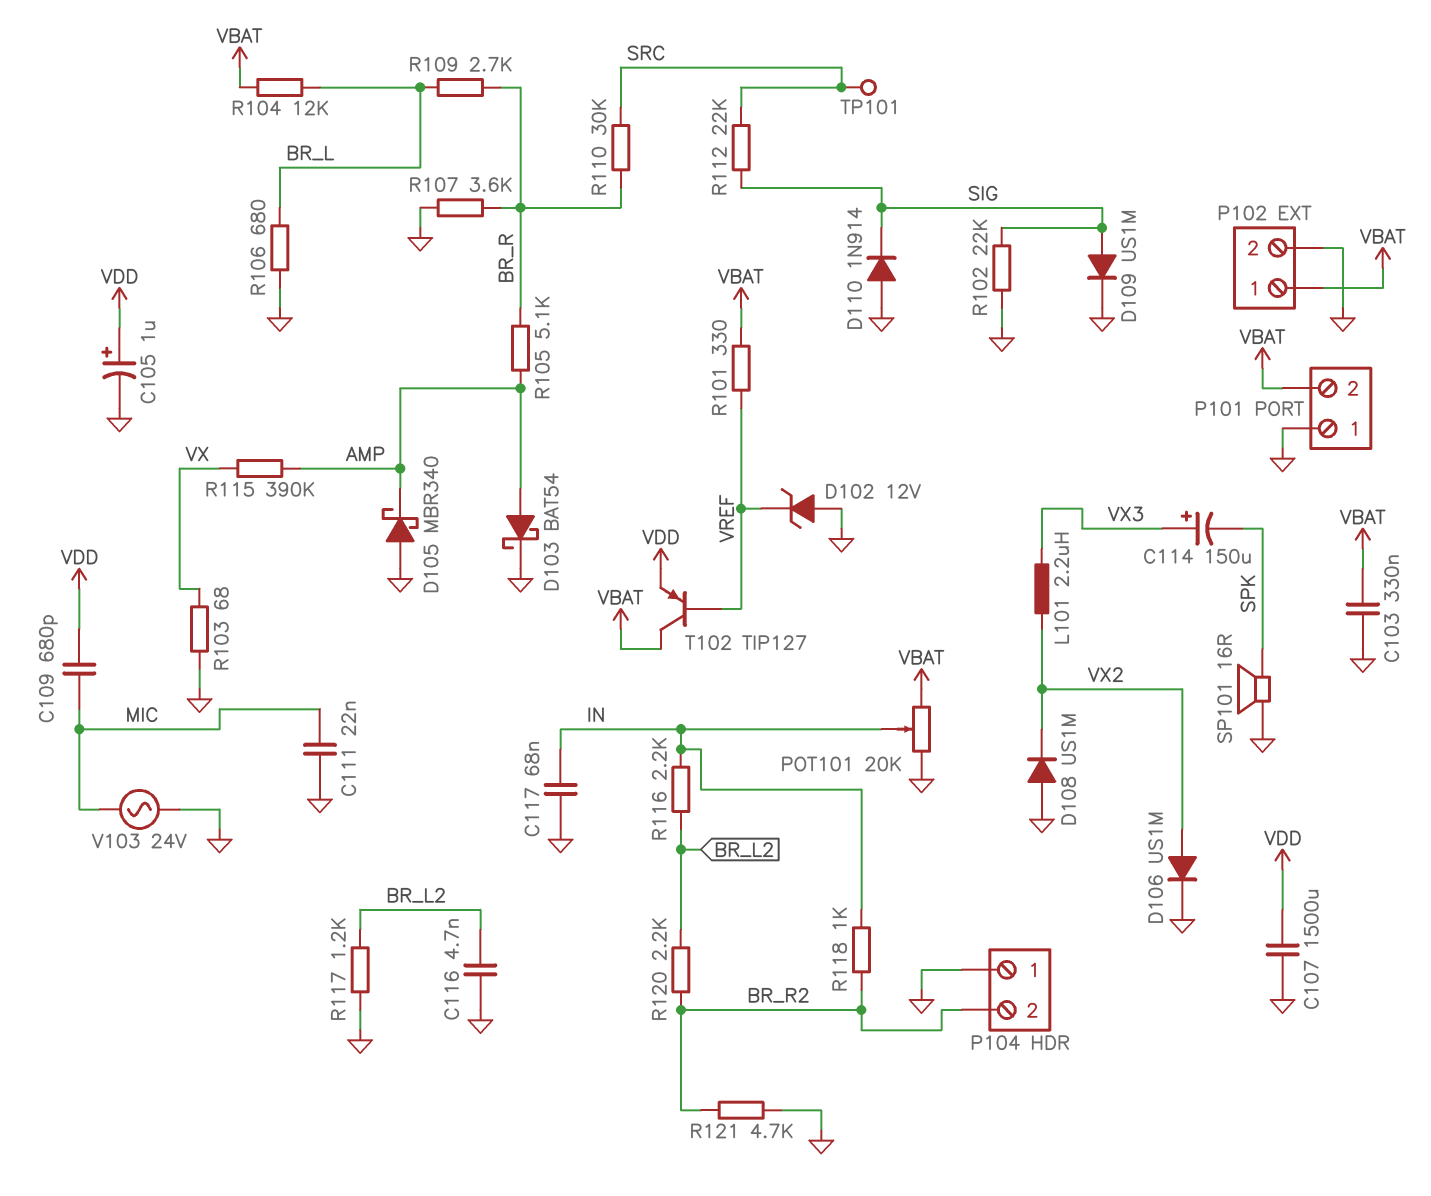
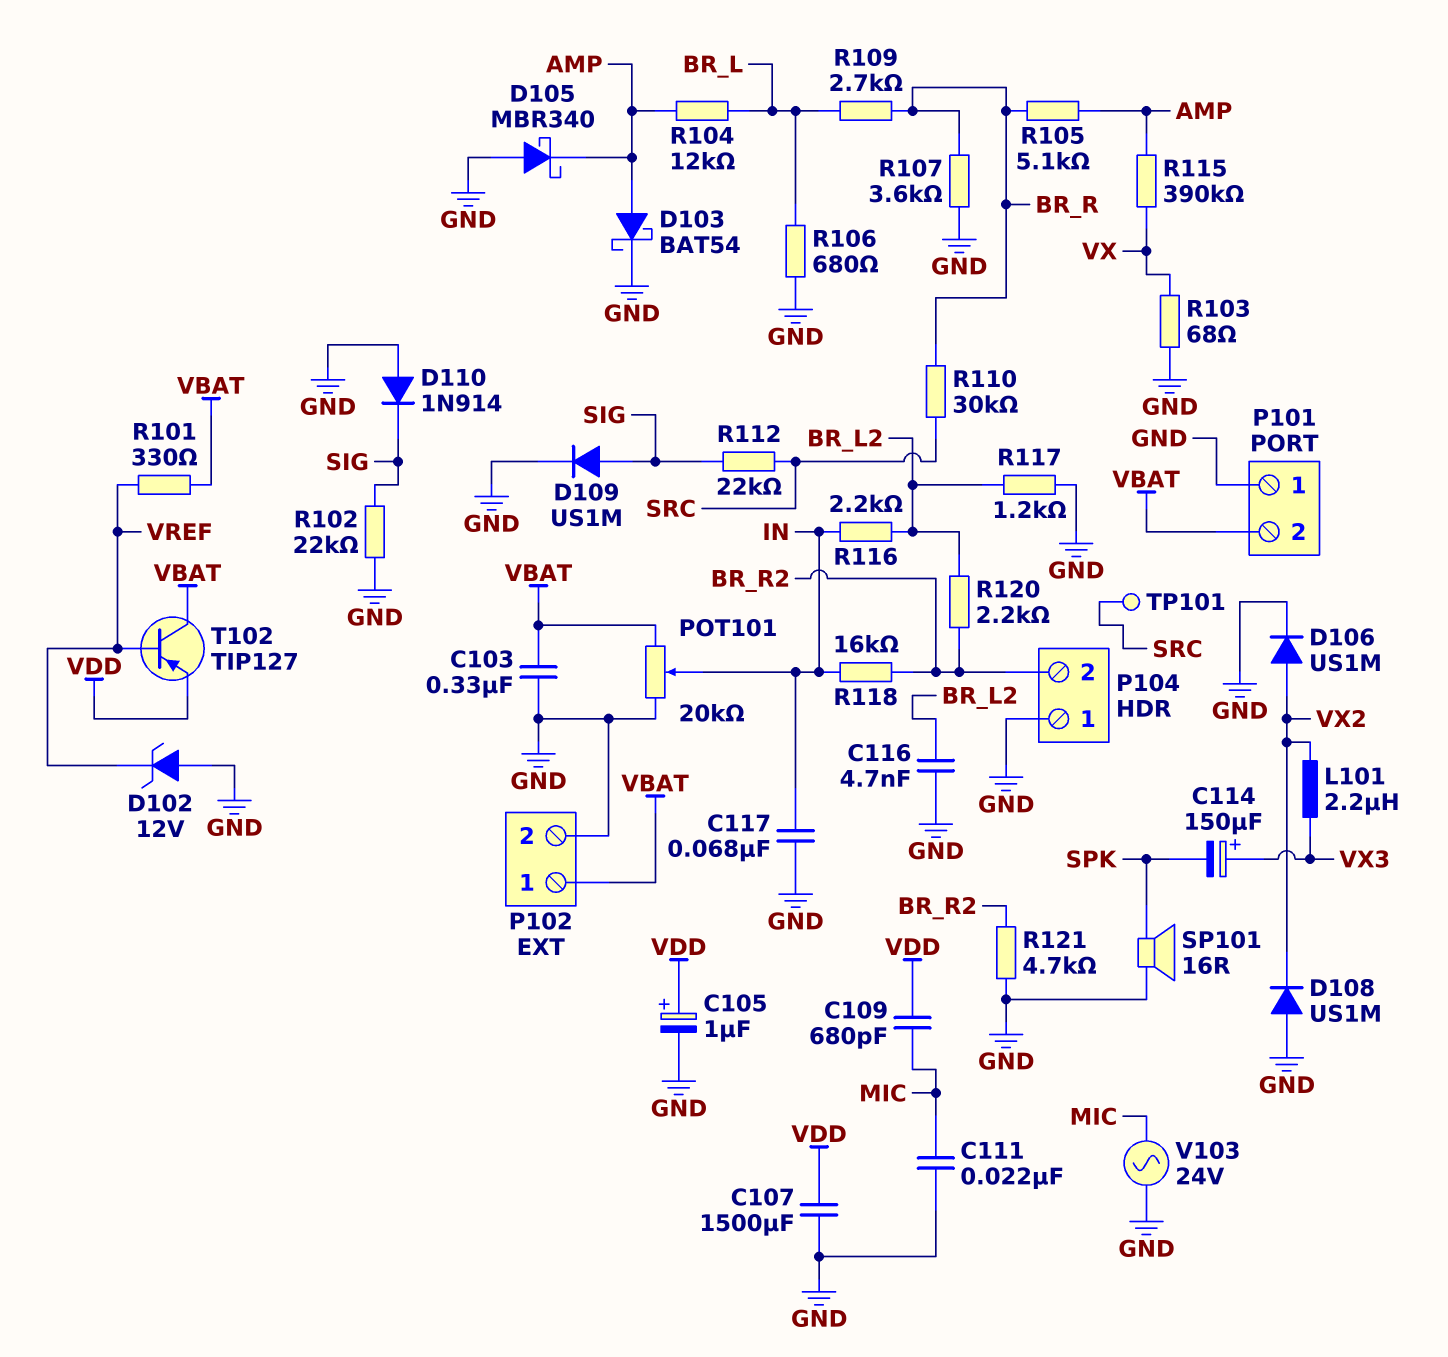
R104: 12k (BR_L, VBAT) -> 12k (AMP, BR_L)
R118: 1k (BR_R2, IN) -> 16k (BR_R2, IN)

